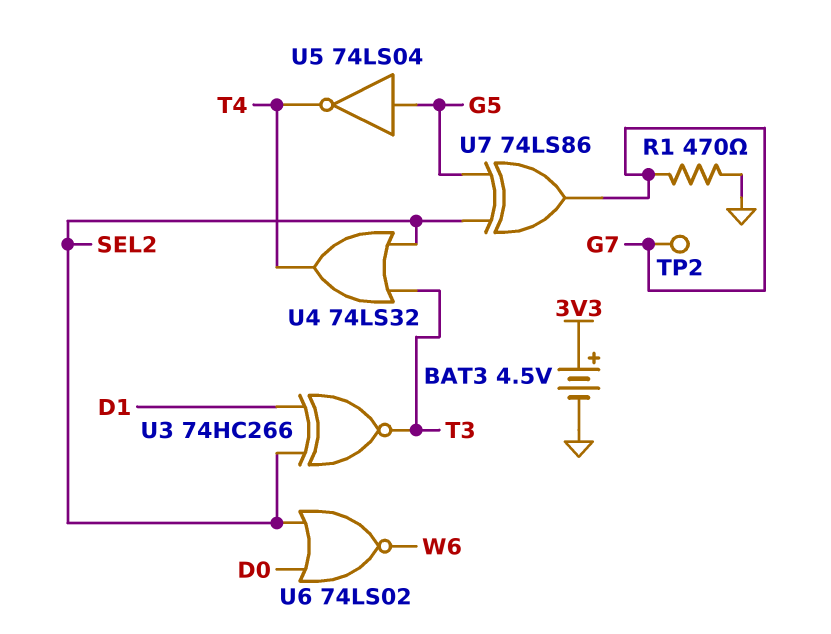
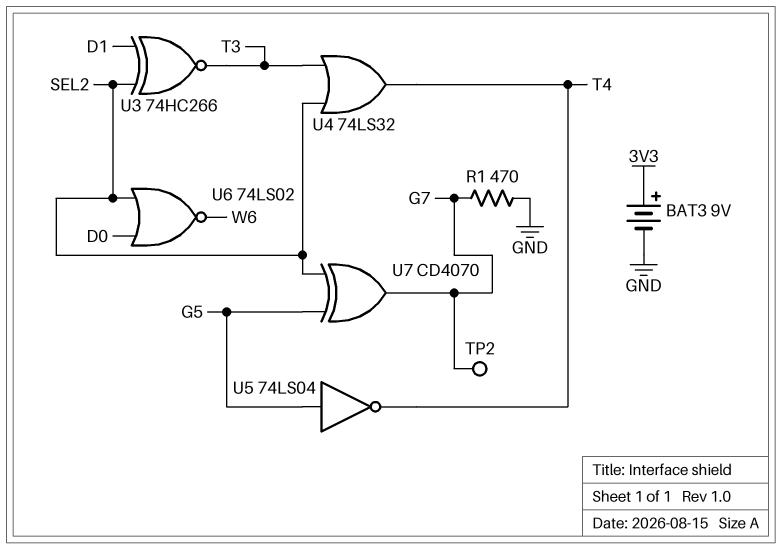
BAT3: 4.5V (plus 3V3, minus GND) -> 9V (plus 3V3, minus GND)
U7: XOR 74LS86 (in G5, in SEL2, out G7) -> XOR CD4070 (in G5, in SEL2, out G7)

